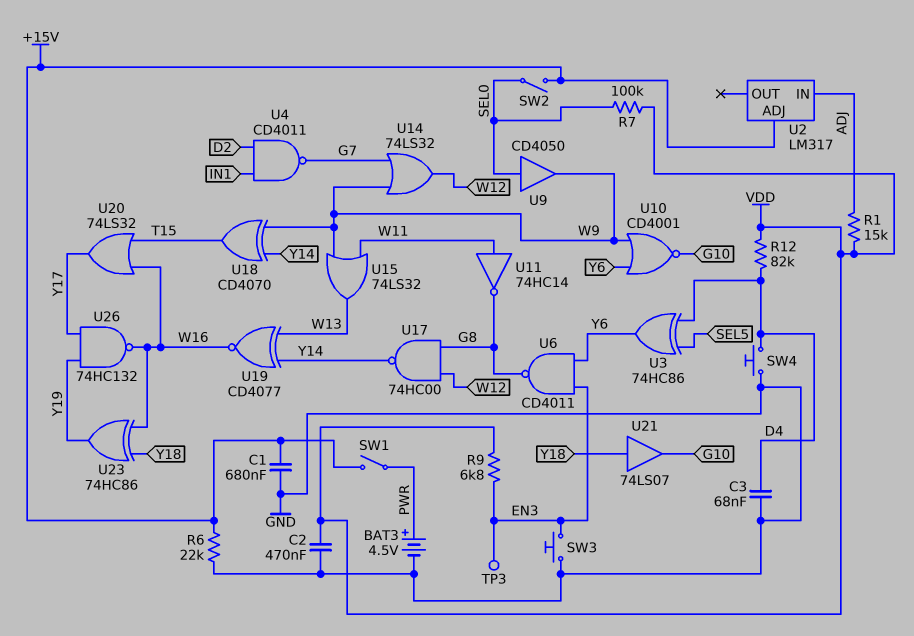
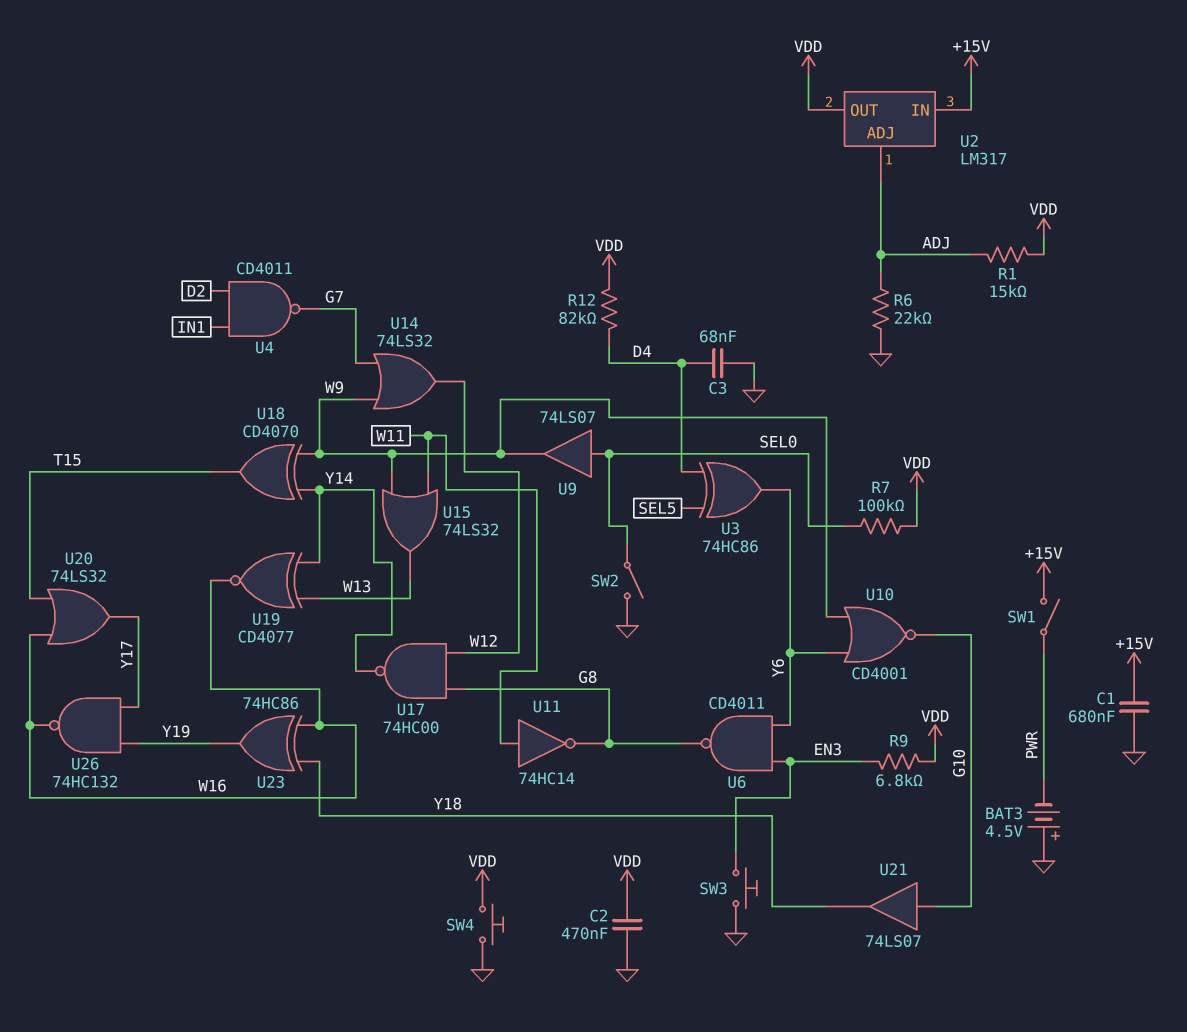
BAT3: 4.5V (plus PWR, minus GND) -> 4.5V (plus GND, minus PWR)
R6: 22k (+15V, GND) -> 22k (ADJ, GND)
SW2: switch (+15V, SEL0) -> switch (GND, SEL0)
SW4: button (D4, GND) -> button (GND, VDD)
TP3: test point (EN3) -> none
U2 pin ADJ: +15V -> ADJ
U2 pin IN: ADJ -> +15V
U2 pin OUT: none -> VDD
U9: buffer CD4050 (in SEL0, out W9) -> buffer 74LS07 (in SEL0, out W9)
U21: buffer 74LS07 (in Y18, out G10) -> buffer 74LS07 (in G10, out Y18)

